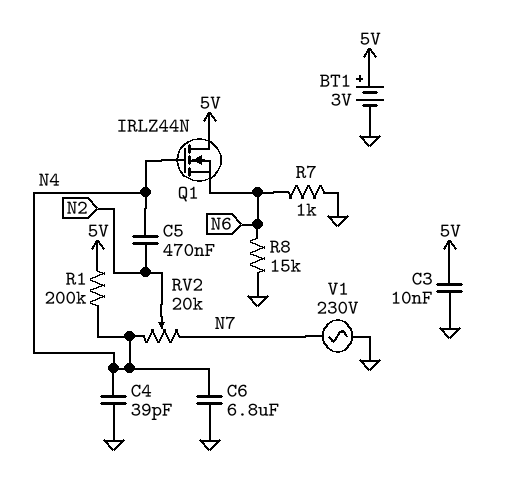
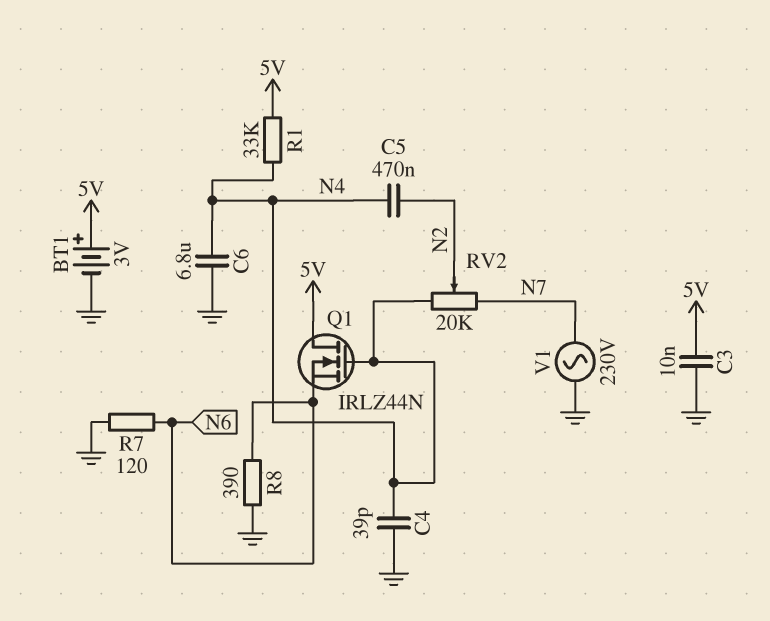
R1: 200k (5V, N4) -> 33k (5V, N4)
R7: 1k (GND, N6) -> 120 (GND, N6)
R8: 15k (GND, N6) -> 390 (GND, N6)

